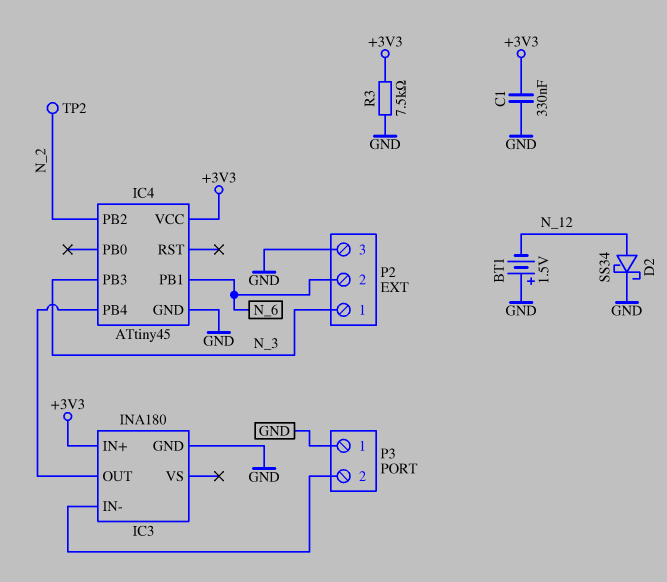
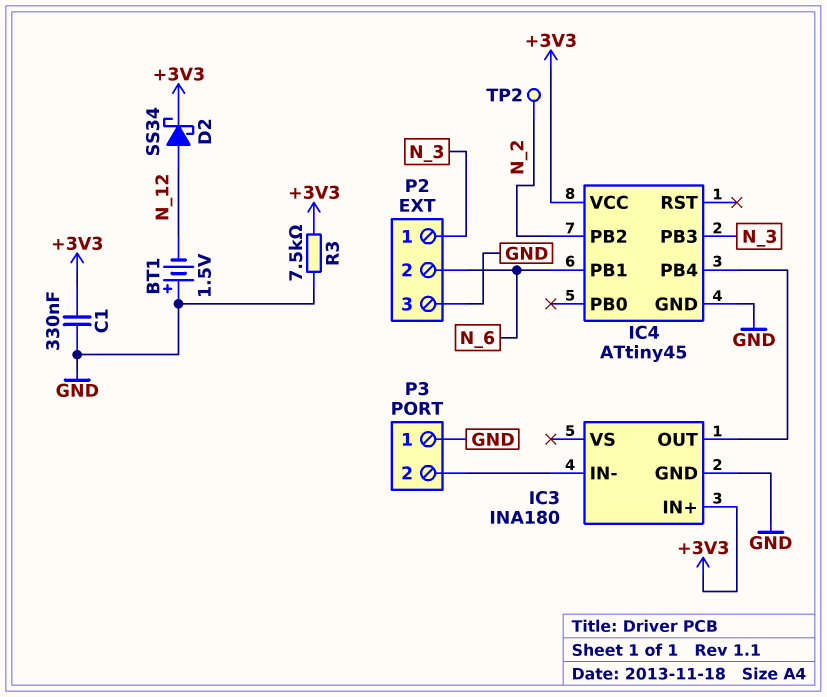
D2: schottky SS34 (A N_12, K GND) -> schottky SS34 (A N_12, K +3V3)

